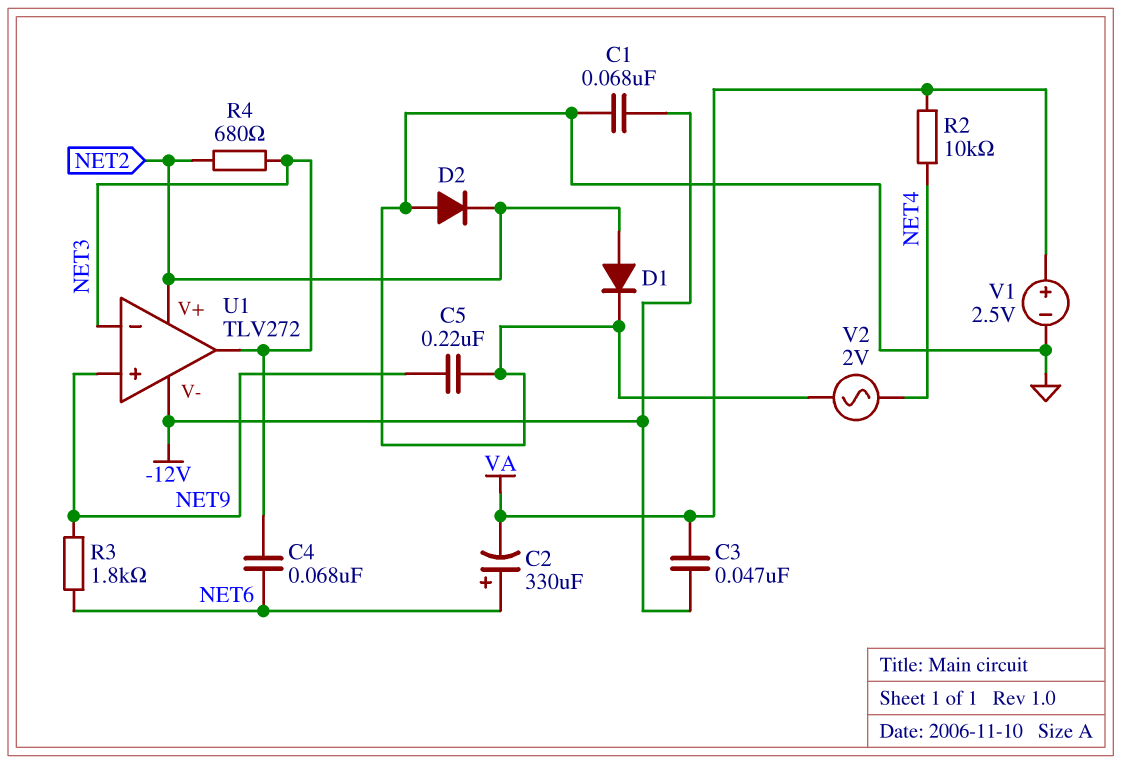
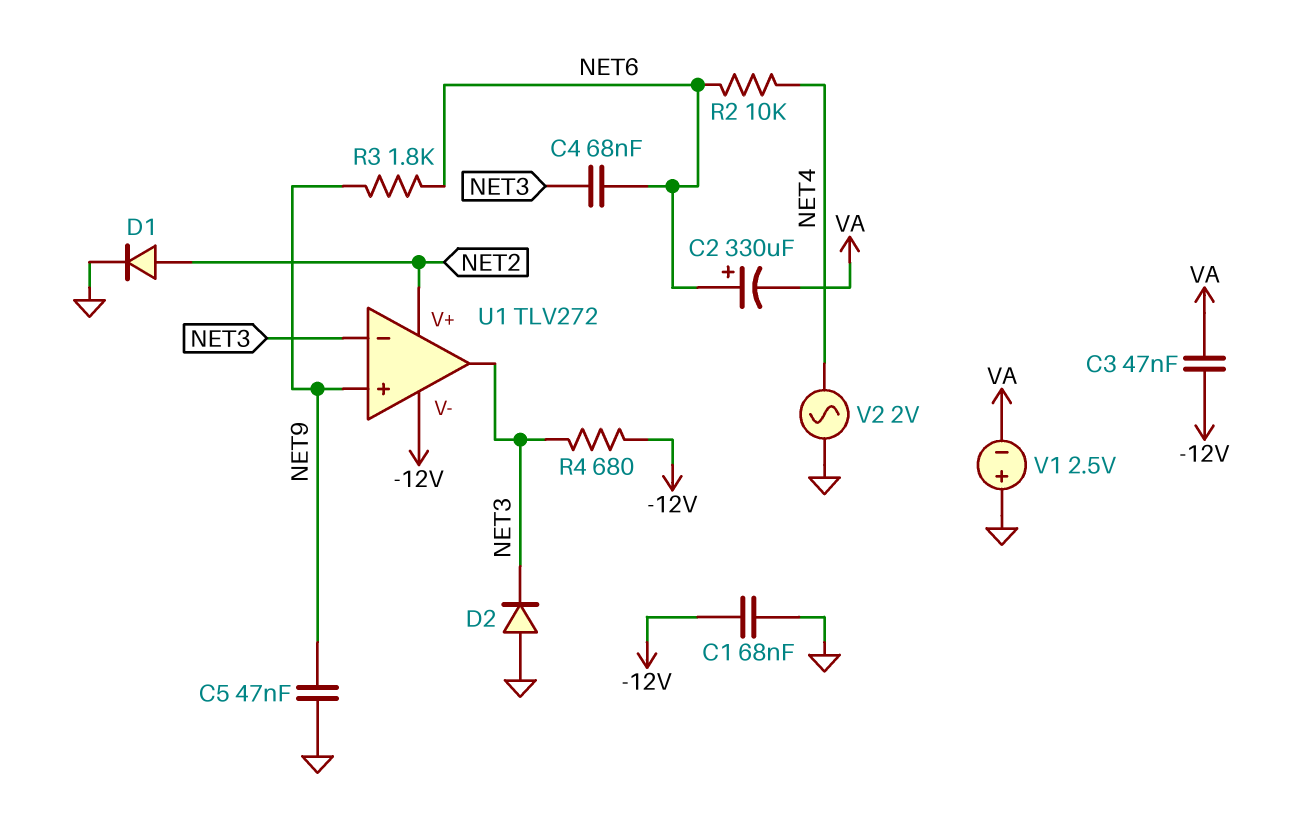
C5: 220nF (GND, NET9) -> 47nF (GND, NET9)
D2: diode (A GND, K NET2) -> diode (A GND, K NET3)
R2: 10k (NET4, VA) -> 10k (NET4, NET6)
R4: 680 (NET2, NET3) -> 680 (-12V, NET3)
V1: 2.5V (plus VA, minus GND) -> 2.5V (plus GND, minus VA)

